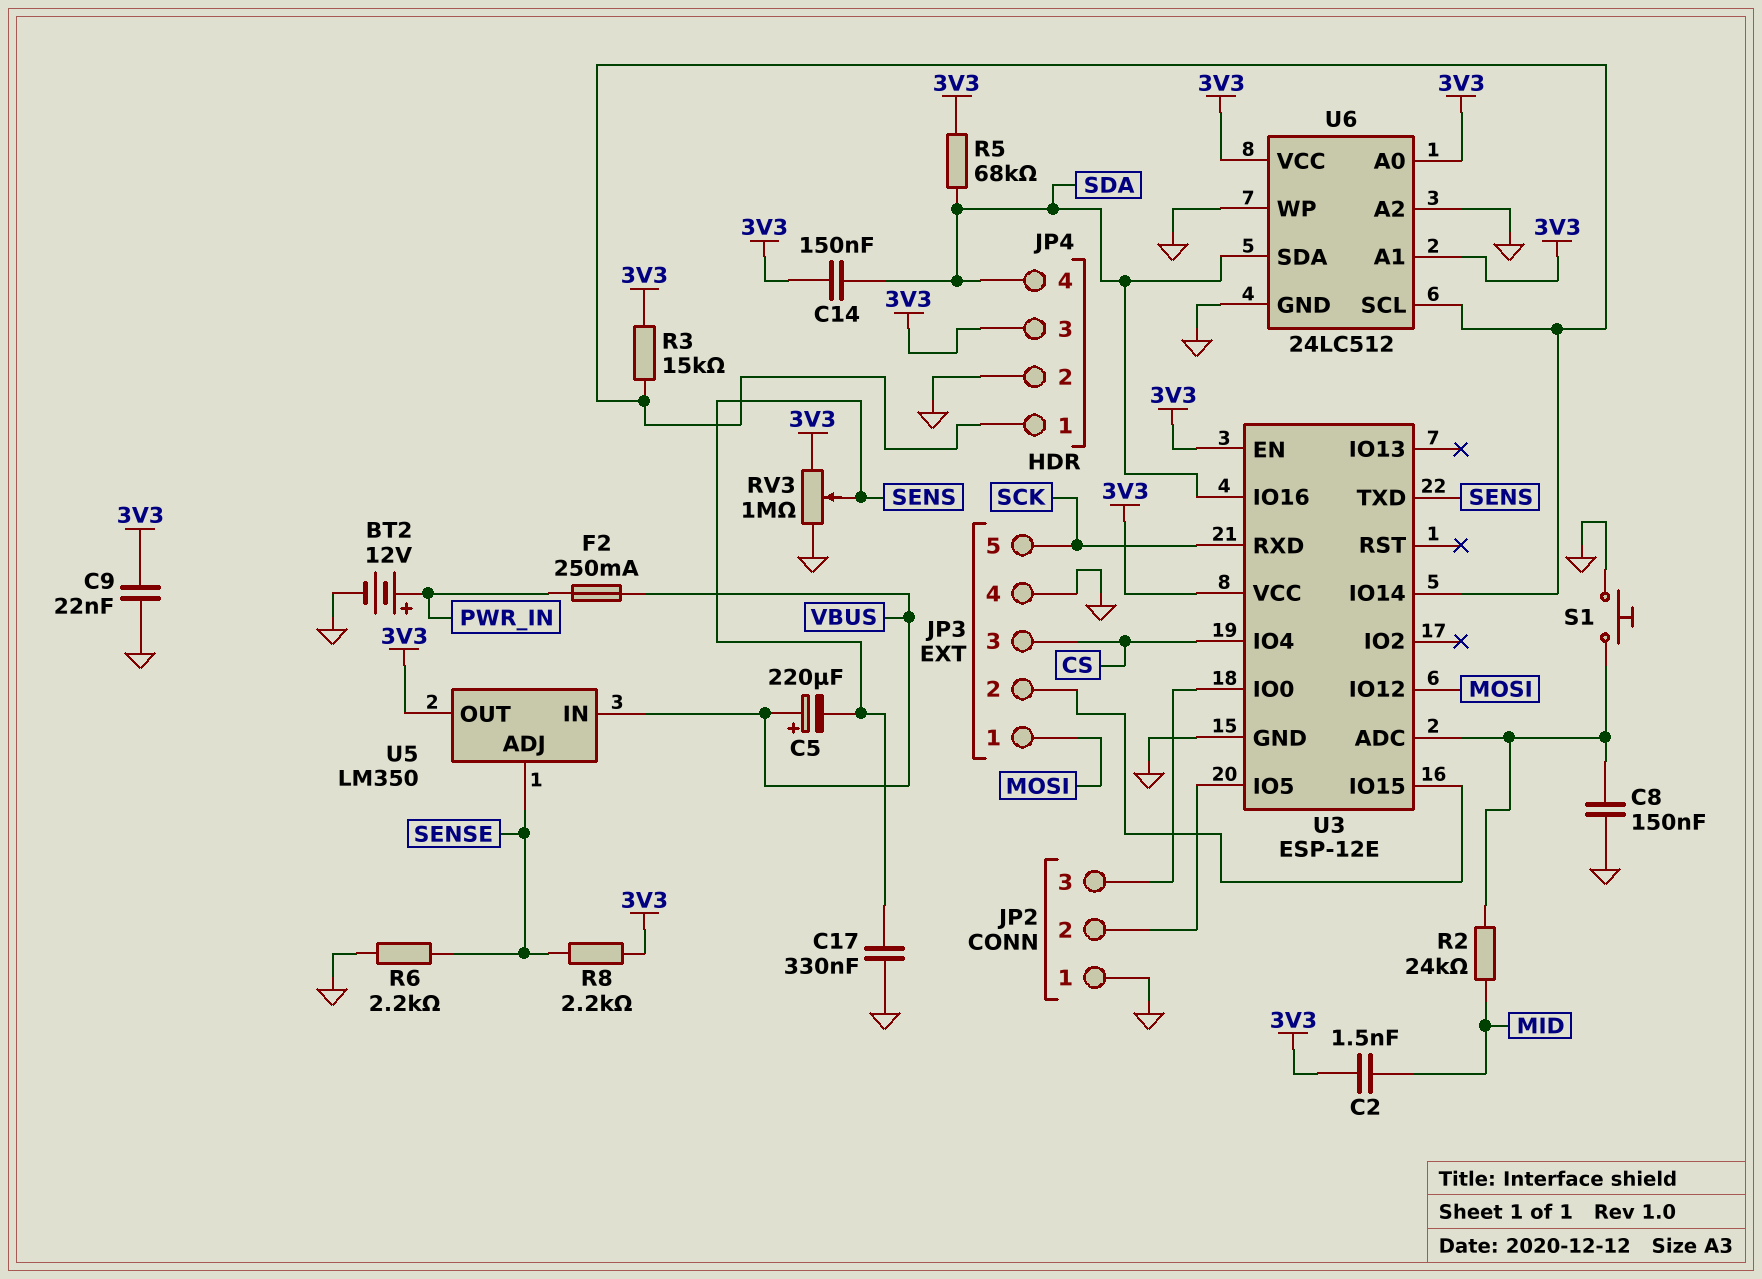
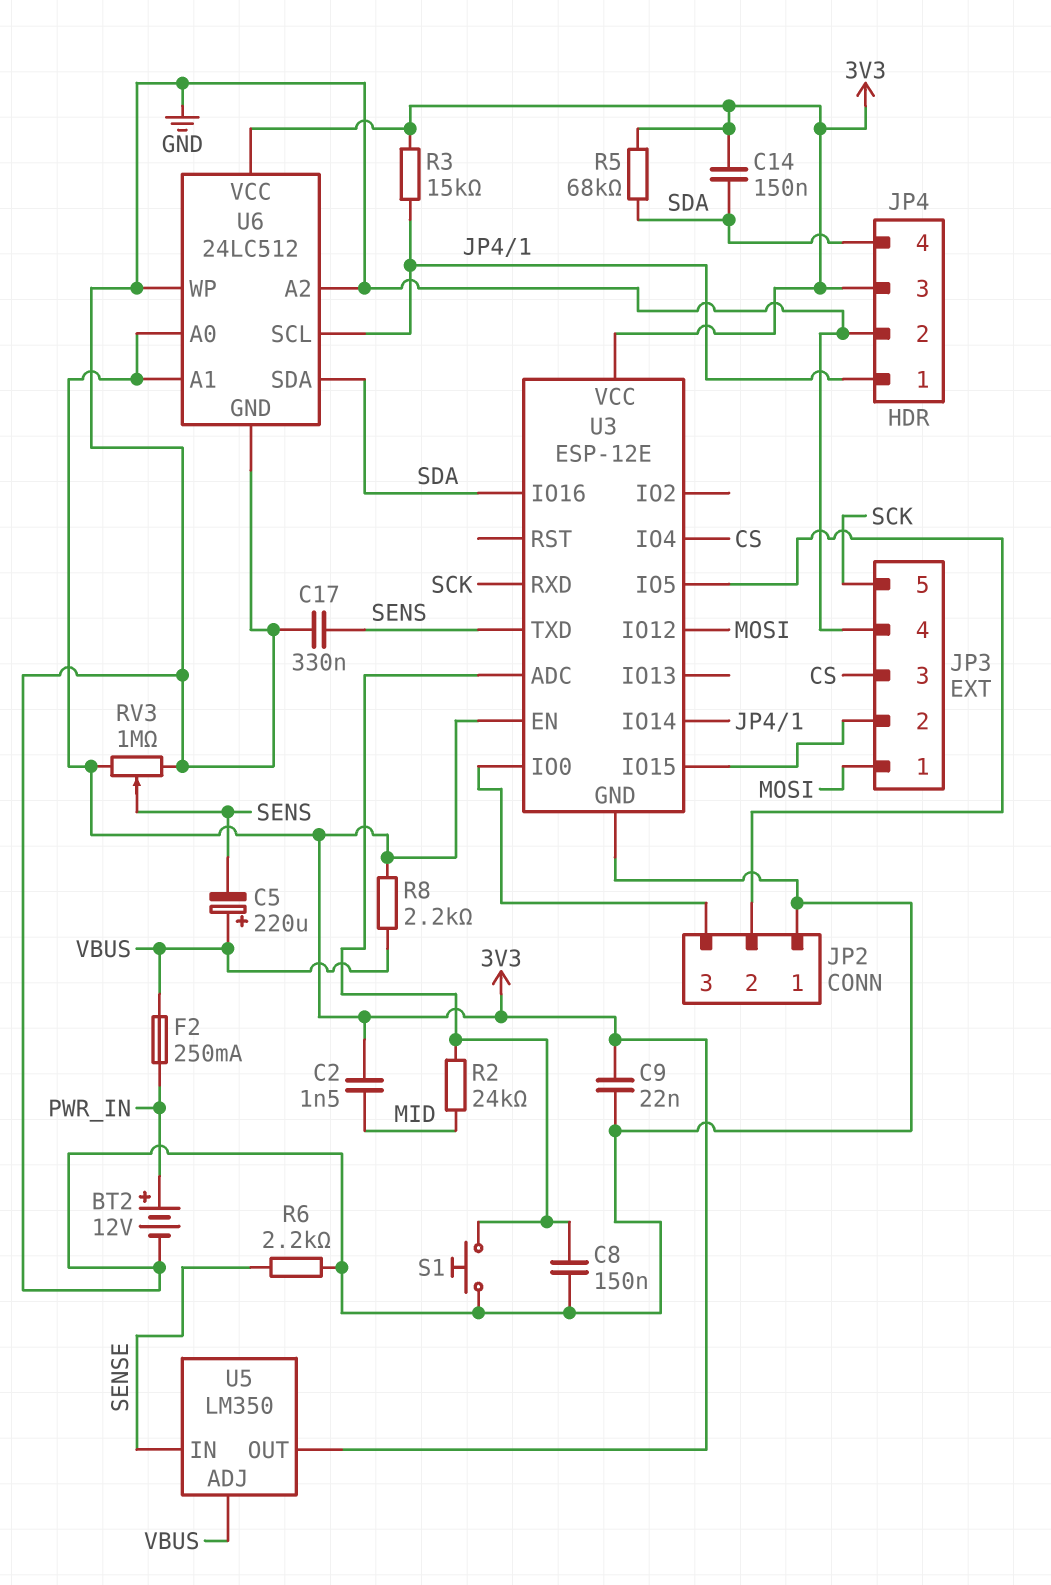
R8: 2.2k (3V3, SENSE) -> 2.2k (3V3, VBUS)
U5 pin ADJ: SENSE -> VBUS
U5 pin IN: VBUS -> SENSE

